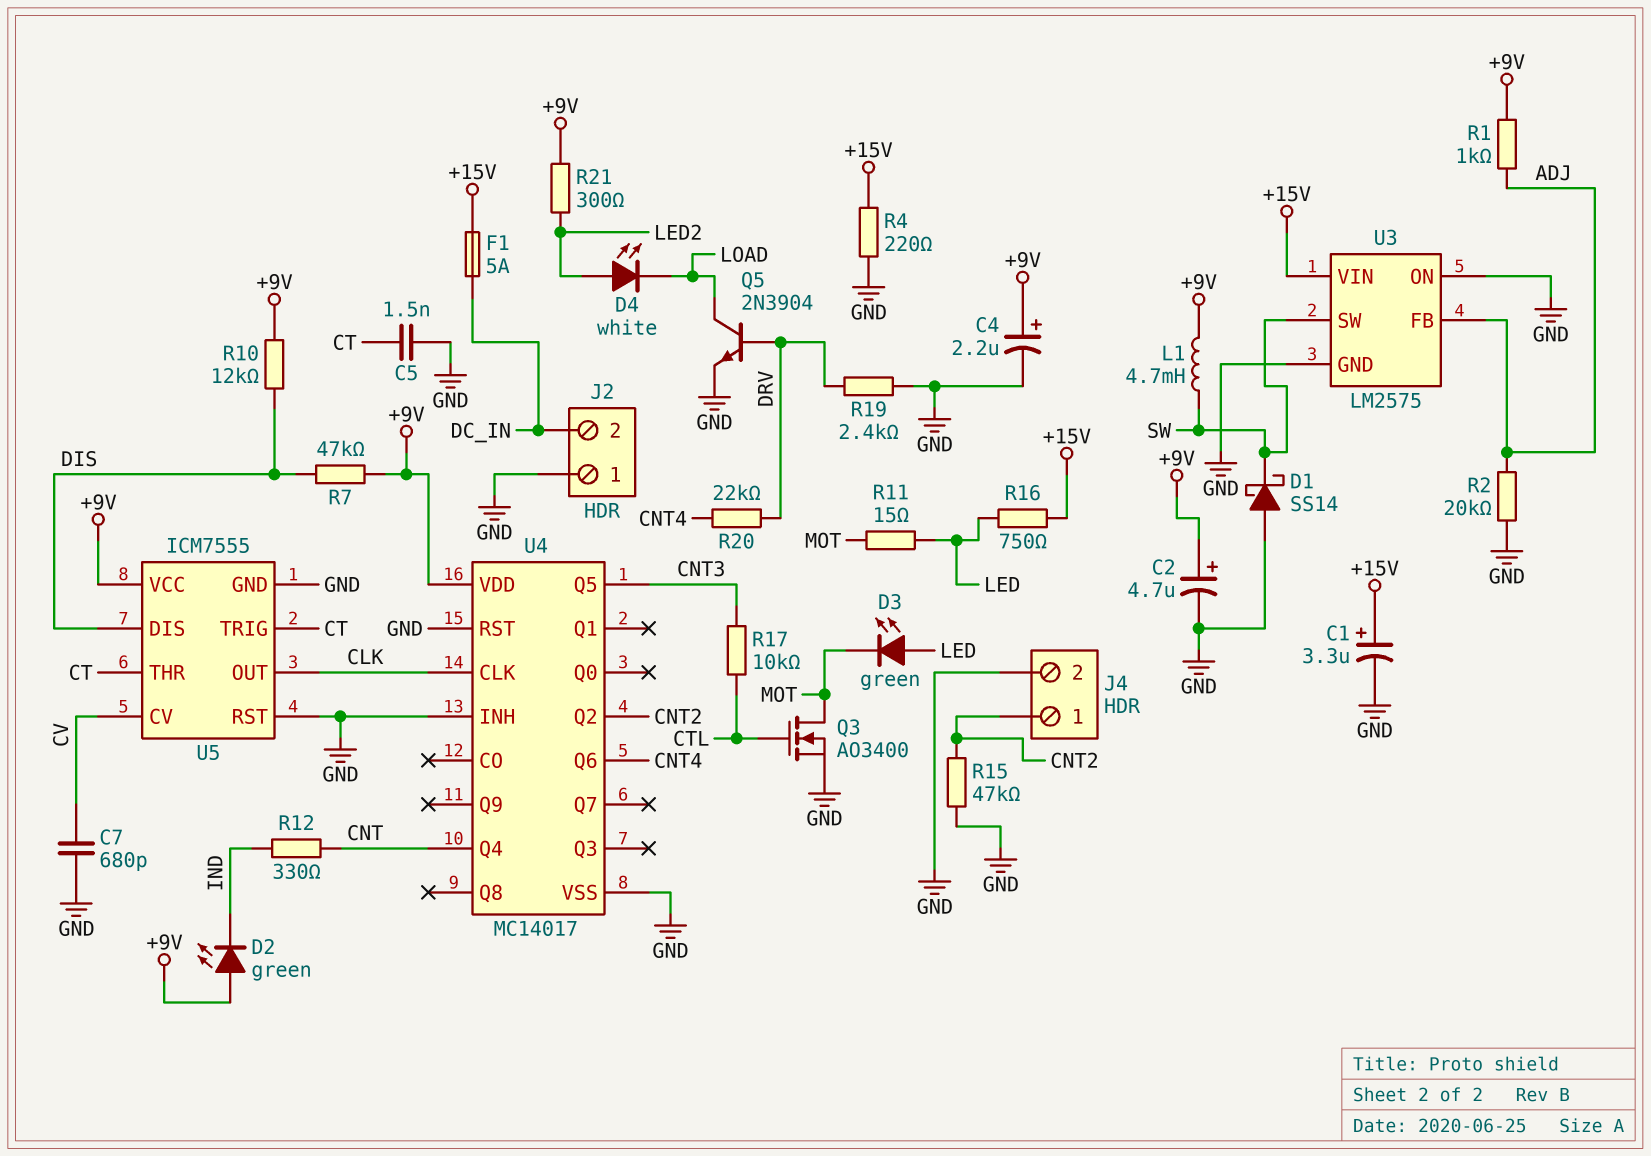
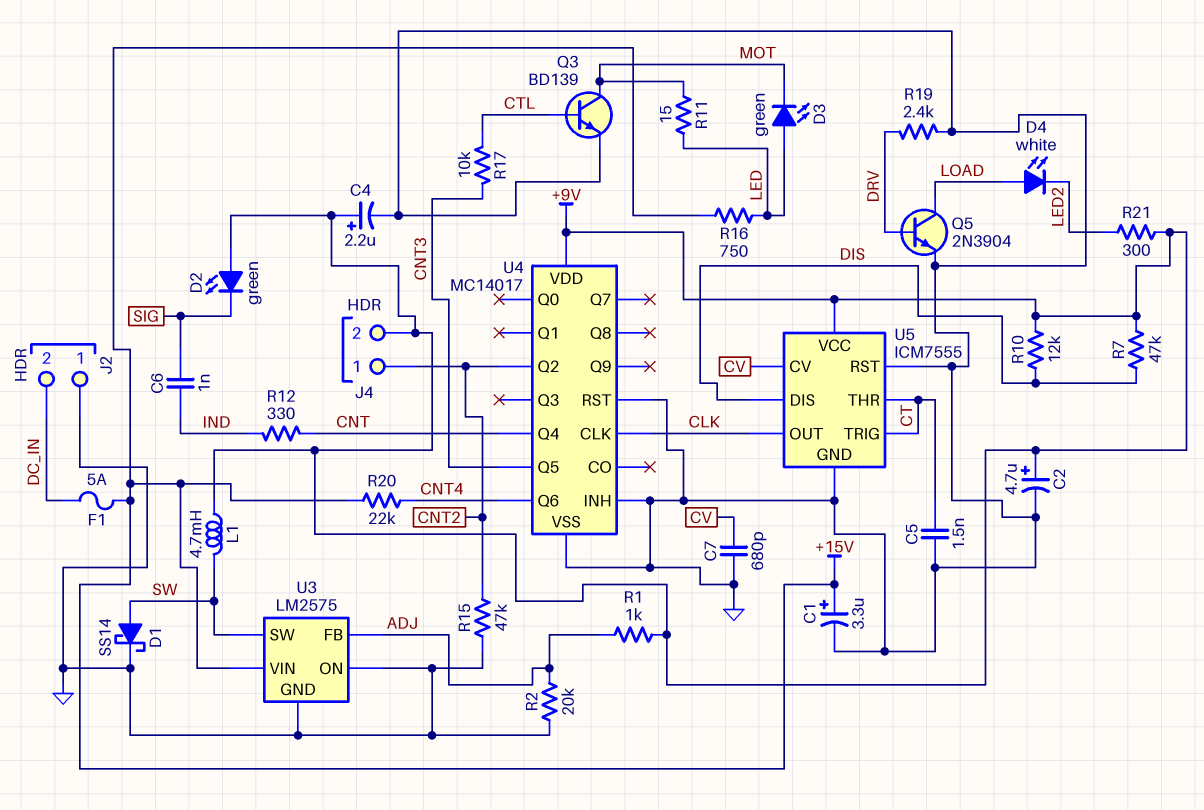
C6: none -> 1nF (IND, SIG)
D1: schottky SS14 (A GND, K SW) -> schottky SS14 (A SW, K GND)
D2: LED green (A +9V, K IND) -> LED green (A +9V, K SIG)
D4: LED white (A LED2, K LOAD) -> LED white (A LOAD, K LED2)
J4 pin 2: GND -> +9V
Q3: NMOS AO3400 (G CTL, D MOT, S GND) -> NPN BD139 (B CTL, C MOT, E GND)
R4: 220 (+15V, GND) -> none
R20: 22k (CNT4, DRV) -> 22k (+15V, CNT4)

